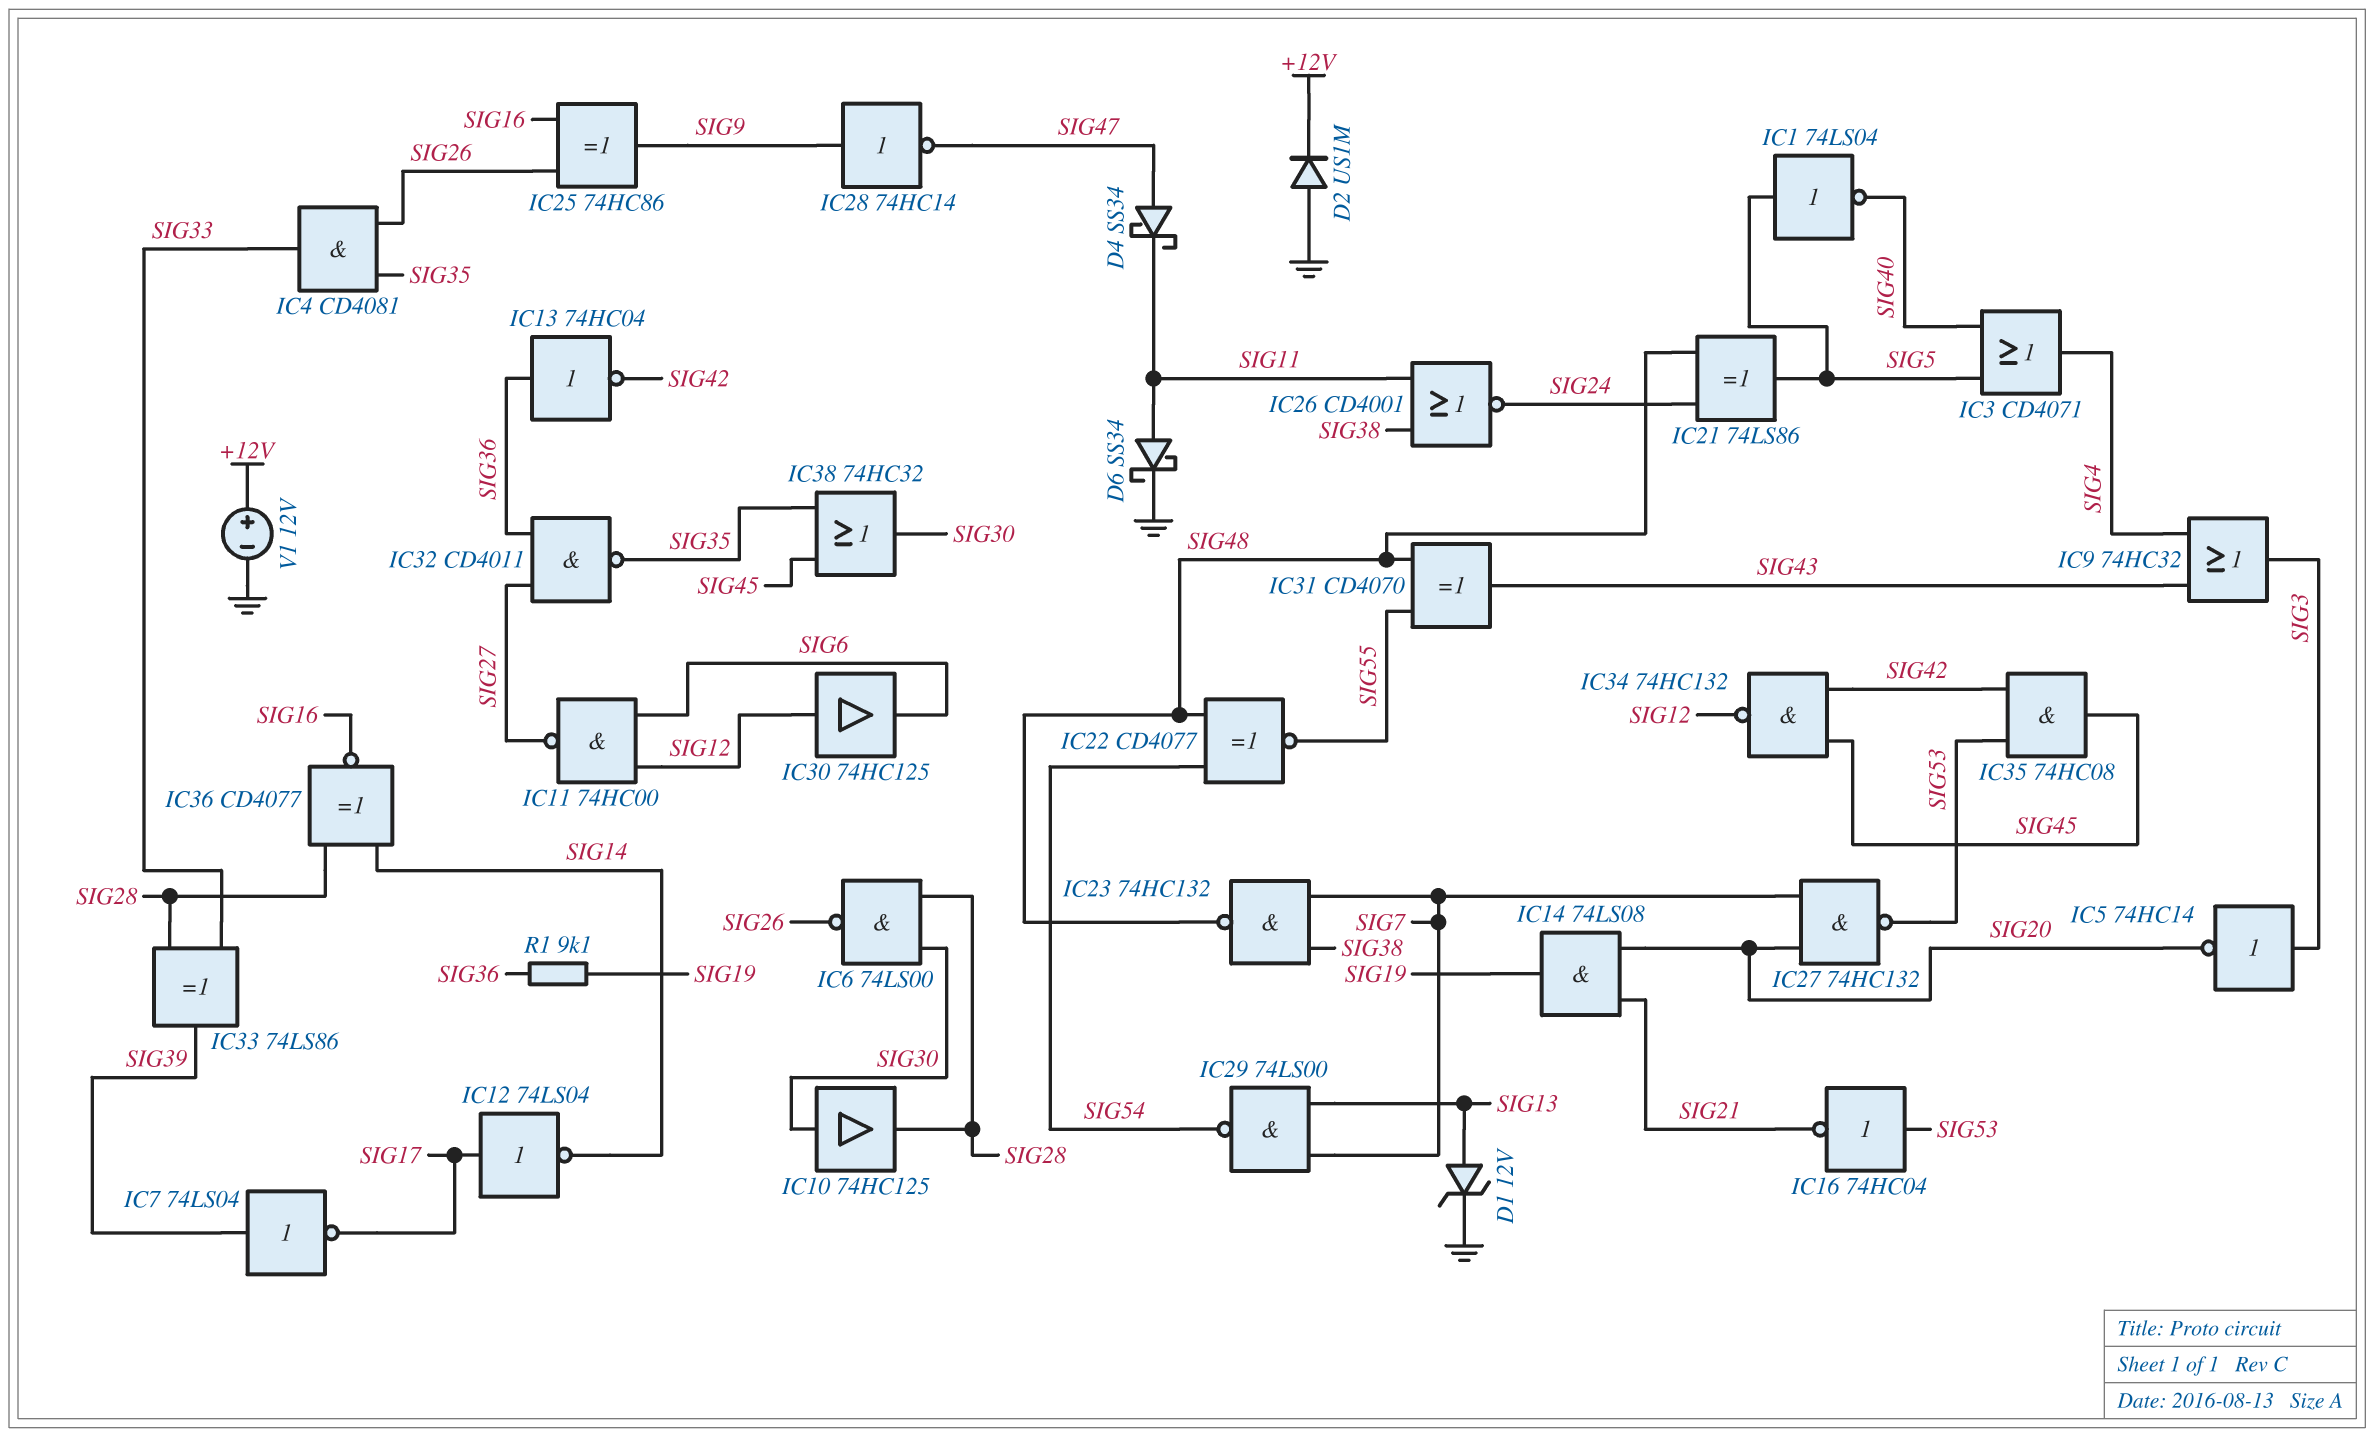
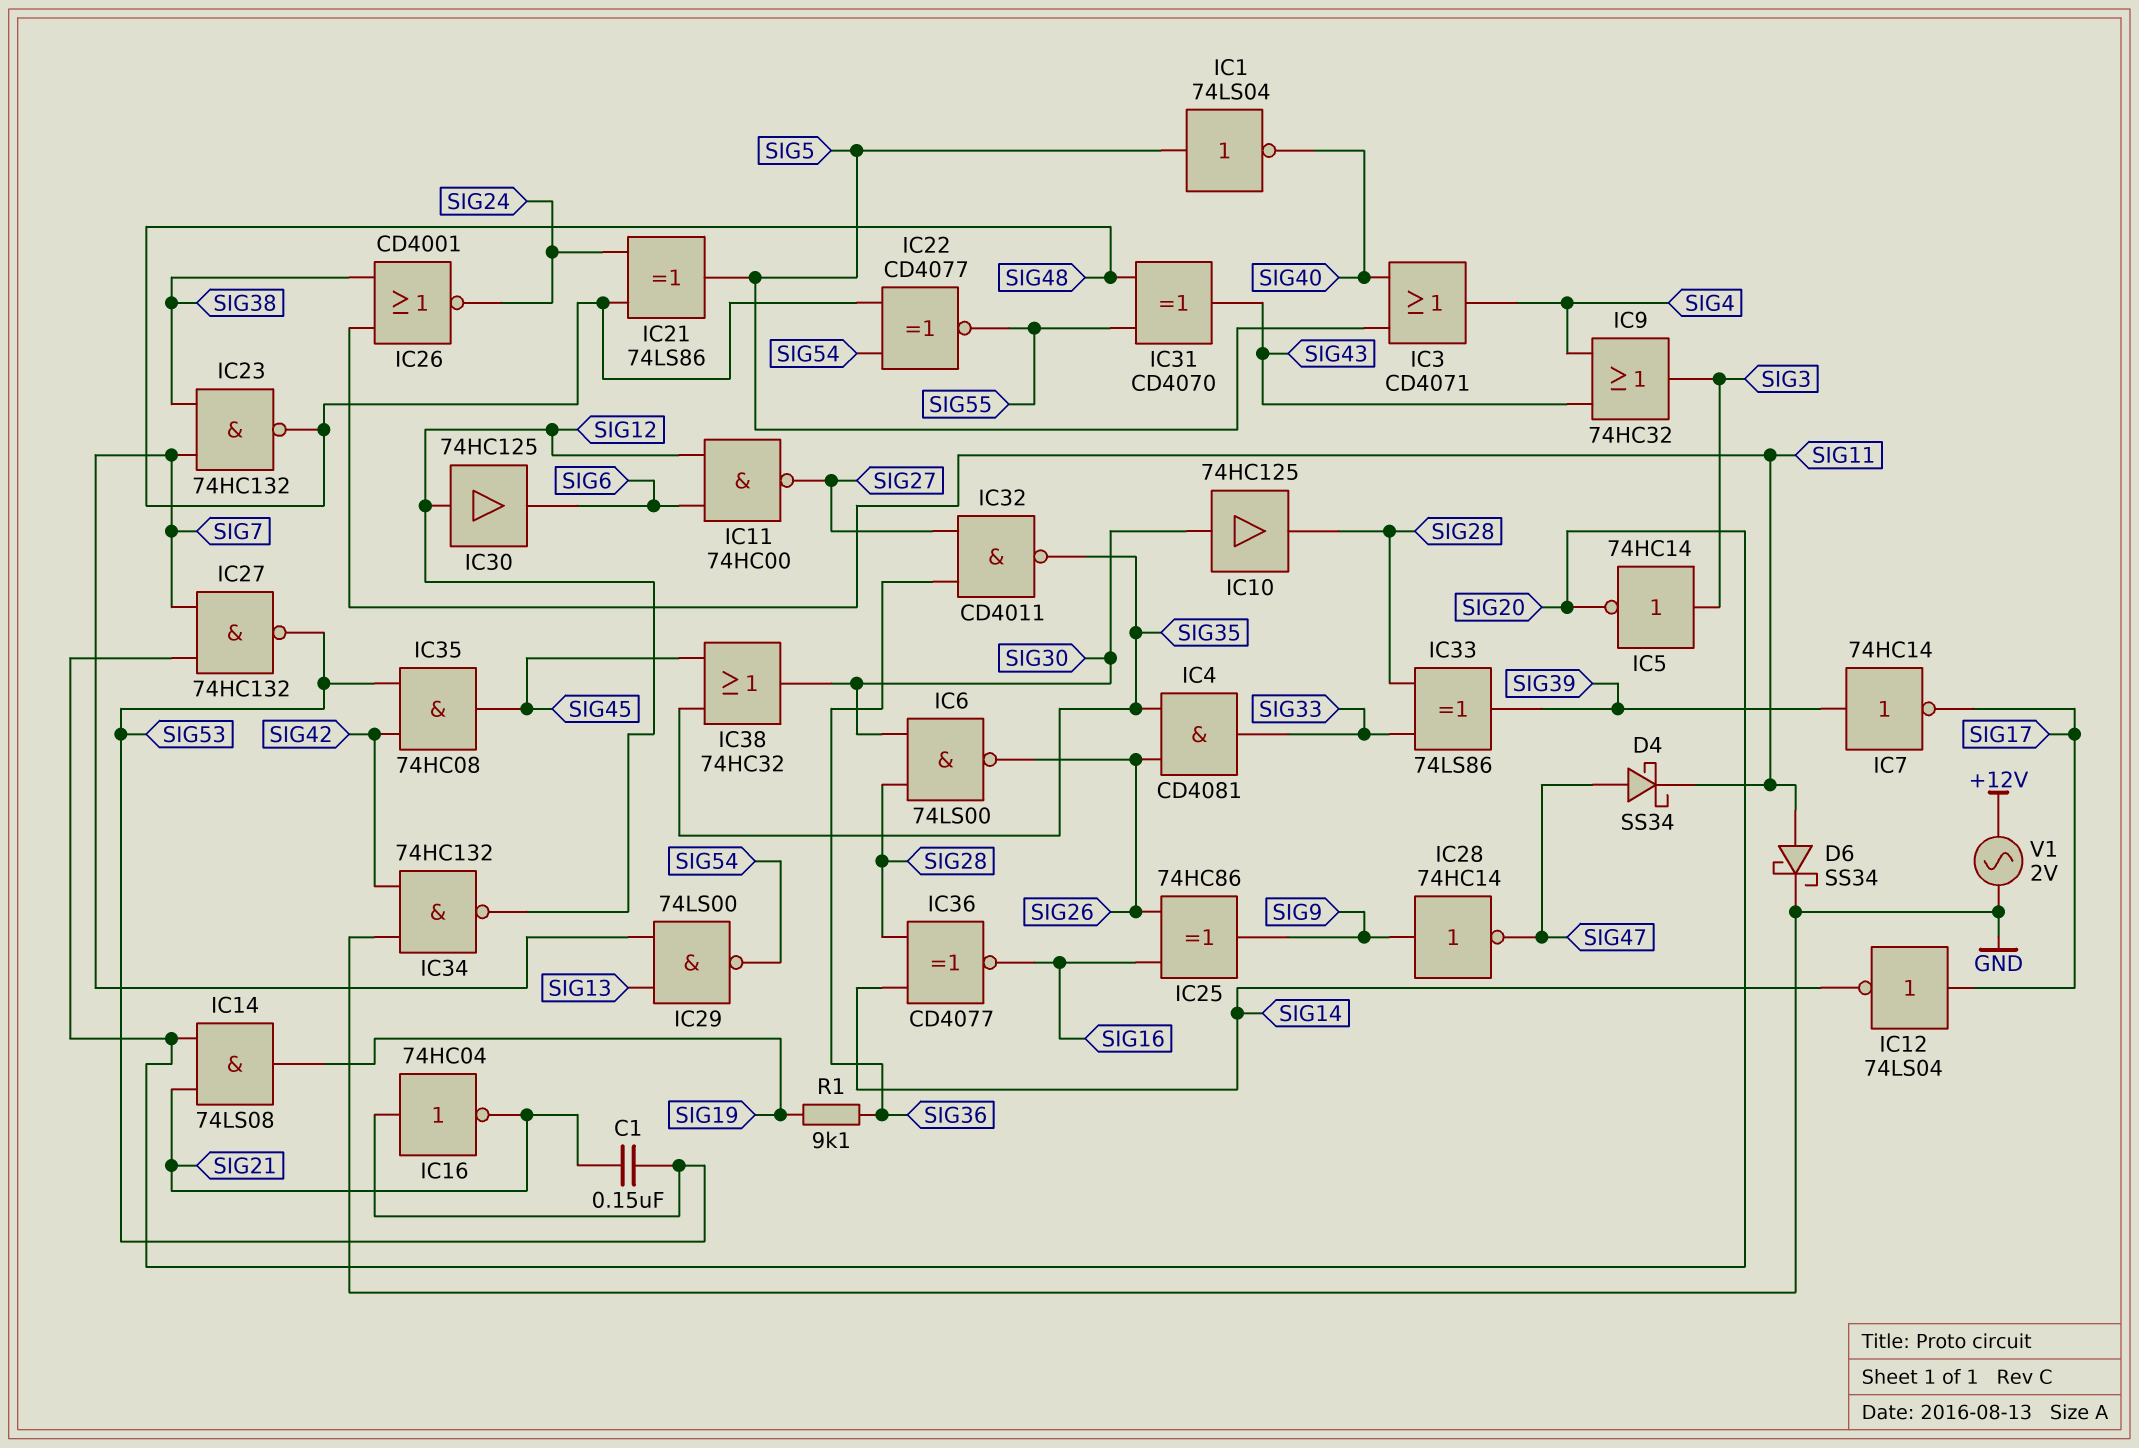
C1: none -> 150nF (SIG21, SIG53)
D1: zener 12V (A SIG13, K GND) -> none
D2: diode US1M (A GND, K +12V) -> none
IC7: NOT 74LS04 (in SIG39, out SIG17) -> NOT 74HC14 (in SIG39, out SIG17)
IC13: NOT 74HC04 (in SIG36, out SIG42) -> none
IC34: NAND 74HC132 (in SIG42, in SIG45, out SIG12) -> NAND 74HC132 (in GND, in SIG42, out SIG12)
V1: 12V (plus +12V, minus GND) -> AC 2V (+12V, GND)

